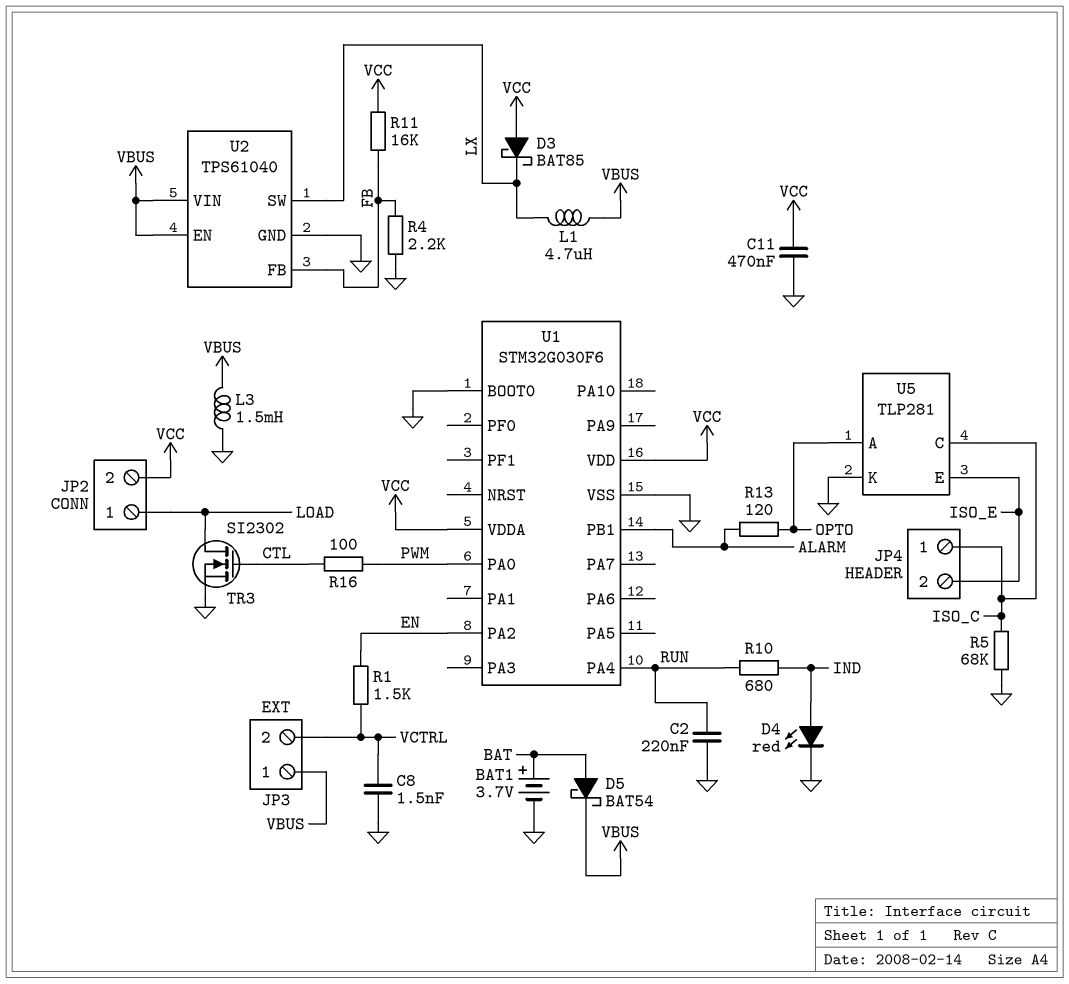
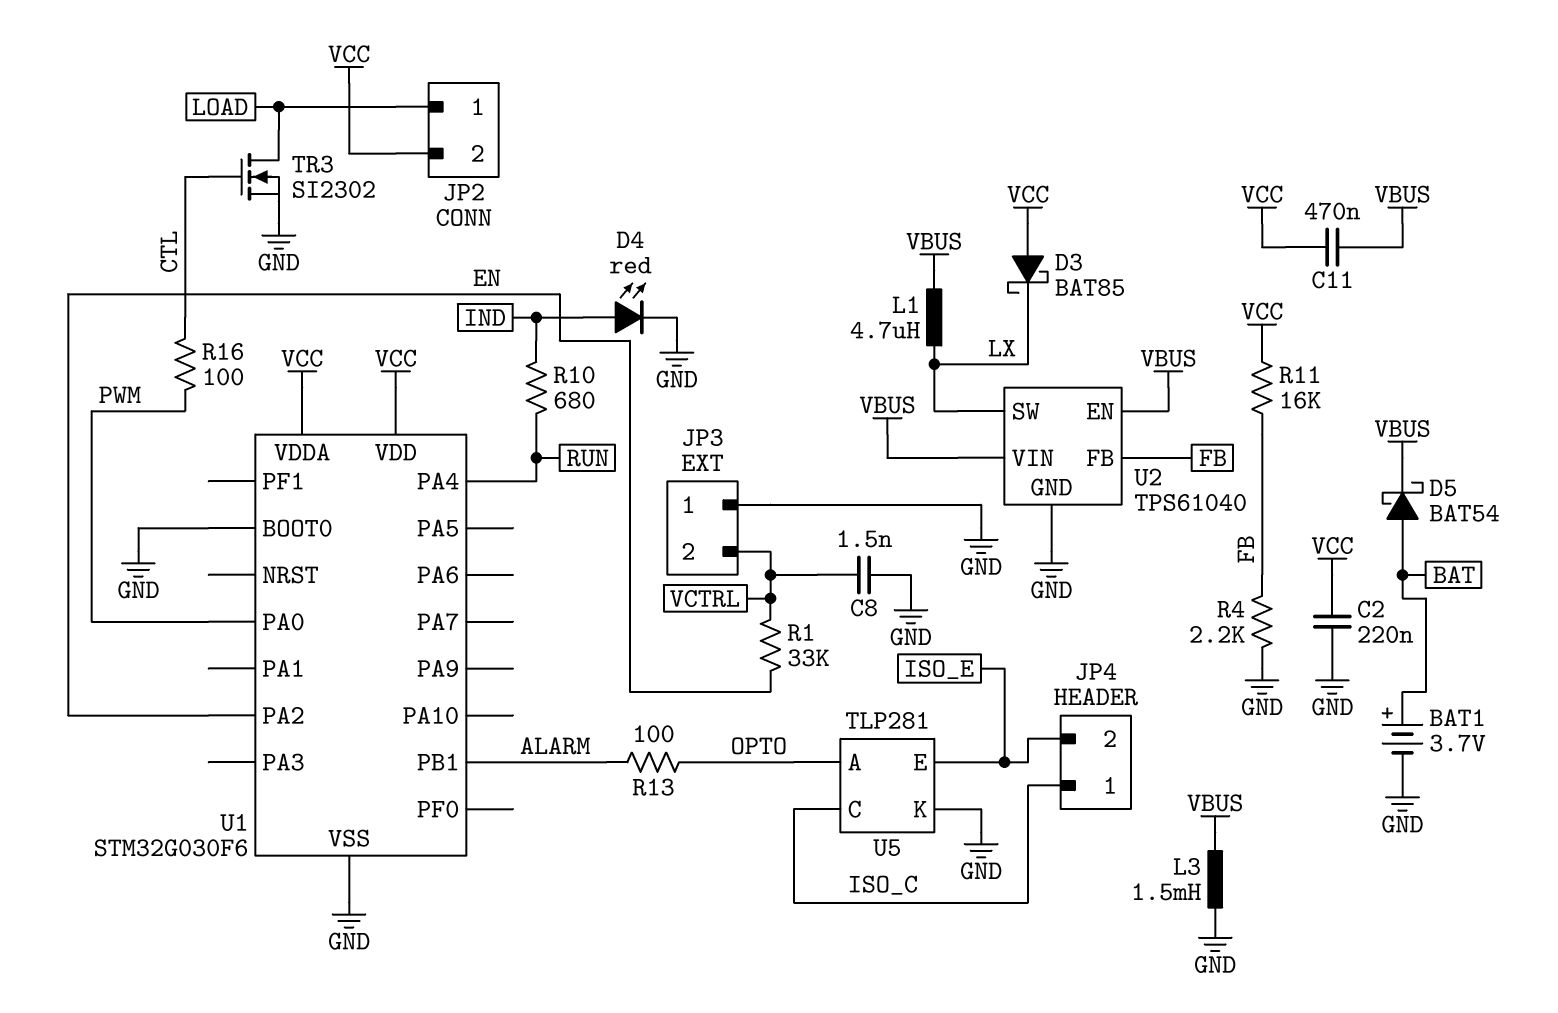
C2: 220nF (GND, RUN) -> 220nF (GND, VCC)
C11: 470nF (GND, VCC) -> 470nF (VBUS, VCC)
JP3 pin 1: VBUS -> GND
R1: 1.5k (EN, VCTRL) -> 33k (EN, VCTRL)
R5: 68k (GND, ISO_C) -> none
R13: 120 (ALARM, OPTO) -> 100 (ALARM, OPTO)

